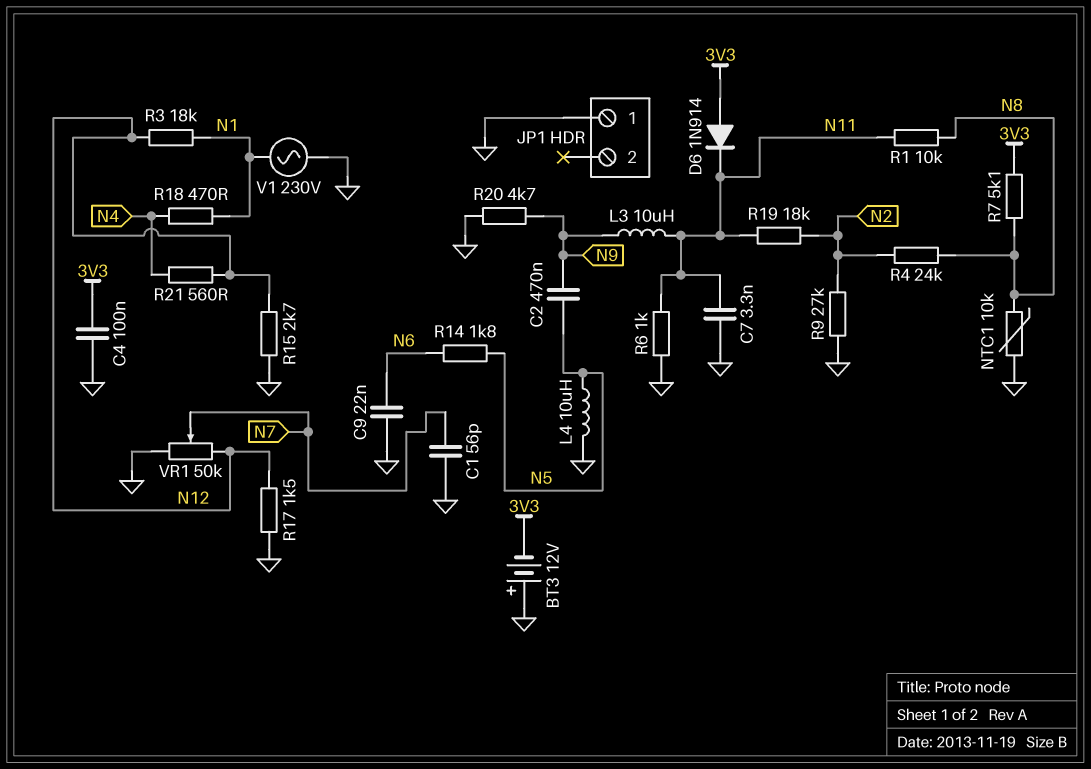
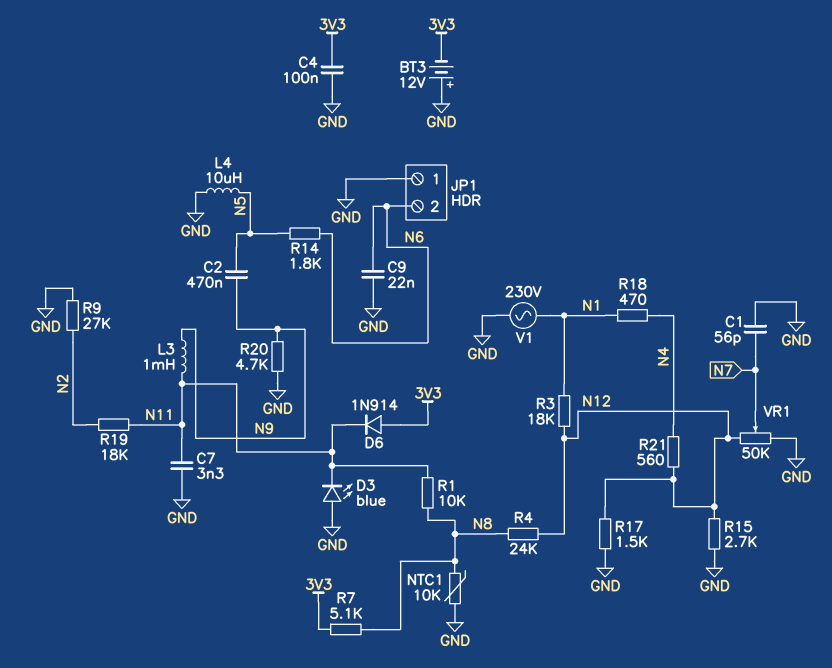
D3: none -> LED blue (A GND, K N11)
JP1 pin 2: none -> N6
L3: 10uH (N9, N11) -> 1mH (N9, N11)
R4: 24k (N2, N8) -> 24k (N8, N12)
R6: 1k (GND, N11) -> none

